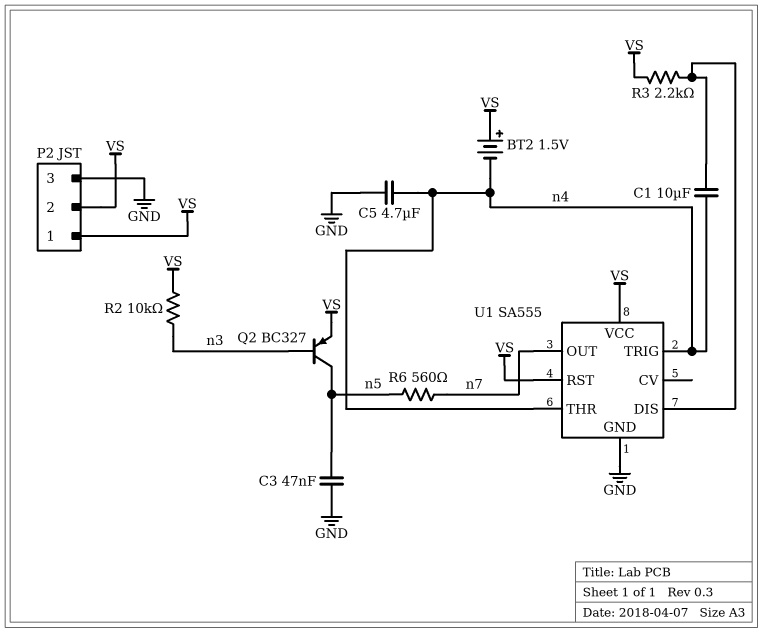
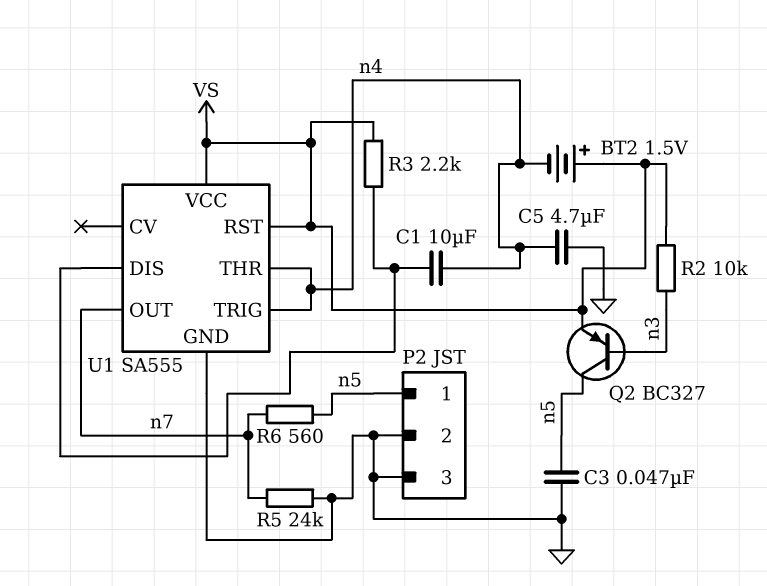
P2 pin 1: VS -> n5
P2 pin 2: VS -> GND
R5: none -> 24k (GND, n7)

